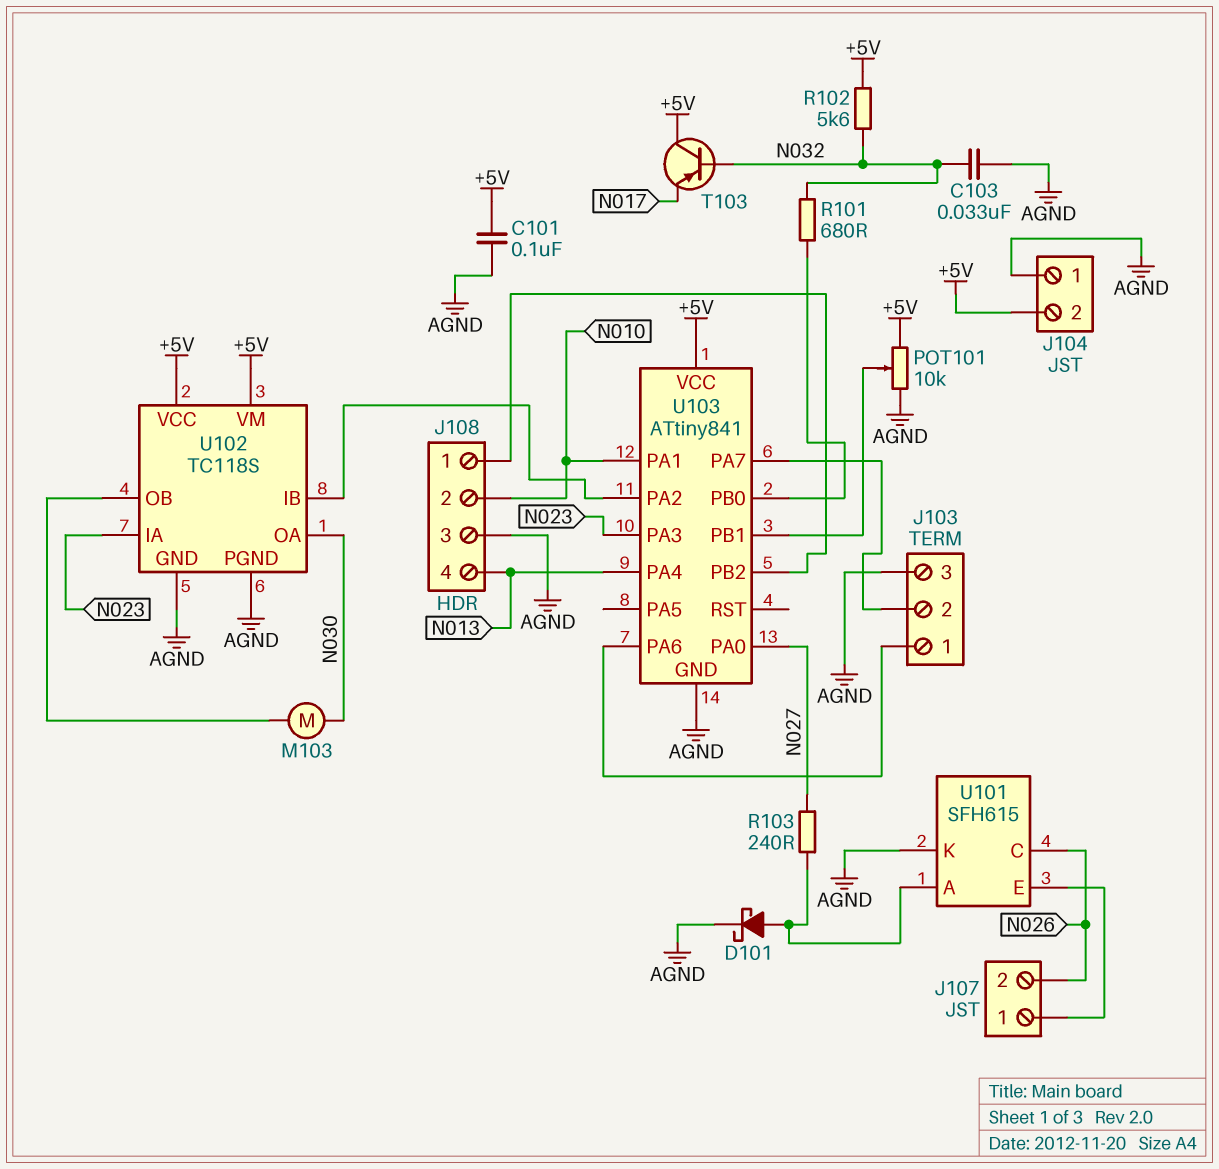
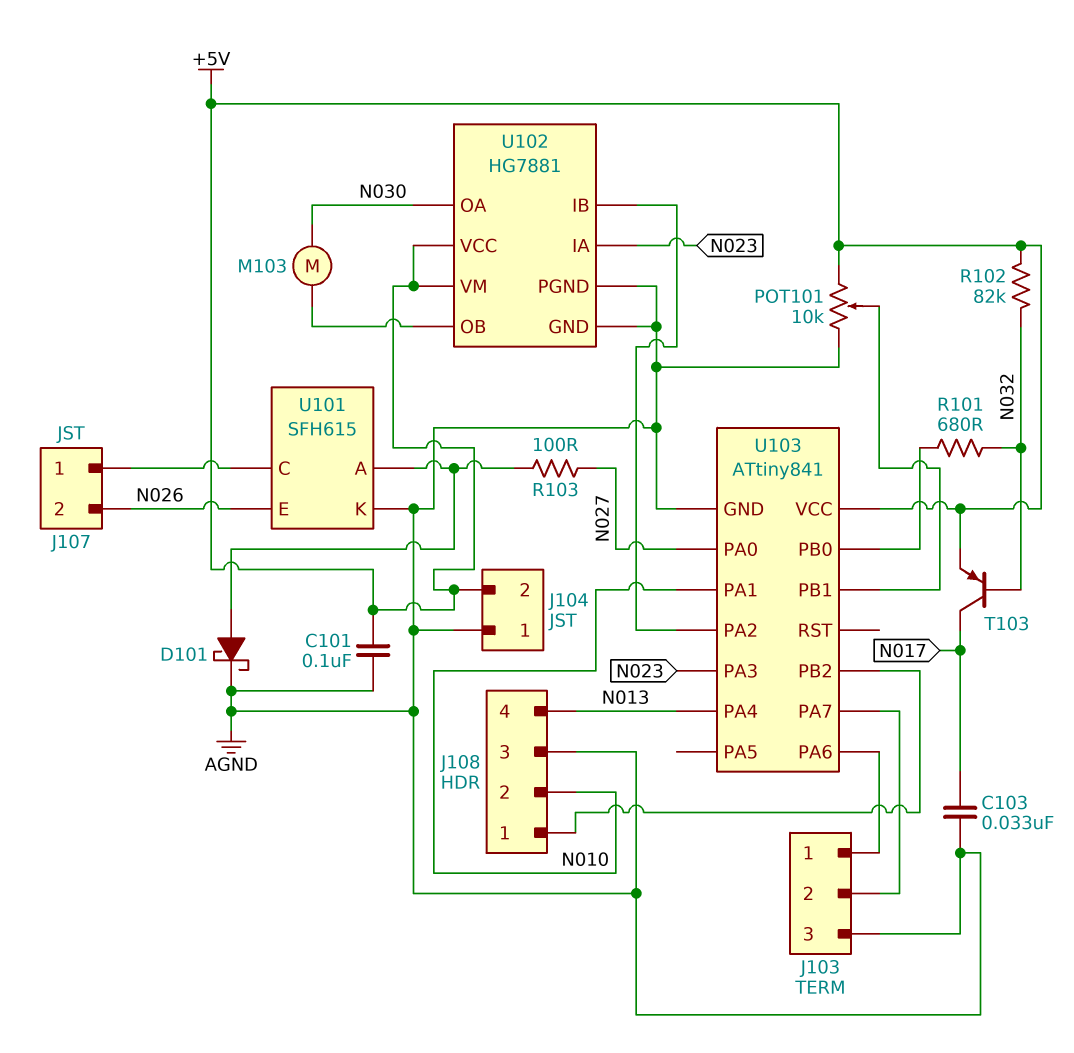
C103: 33nF (AGND, N032) -> 33nF (AGND, N017)
R102: 5.6k (+5V, N032) -> 82k (+5V, N032)
R103: 240 (N027, U101/A) -> 100 (N027, U101/A)
T103: PNP (B N032, C +5V, E N017) -> PNP (B N032, C N017, E +5V)
U101 pin C: N026 -> J107/1
U101 pin E: J107/1 -> N026
U102: TC118S -> HG7881

